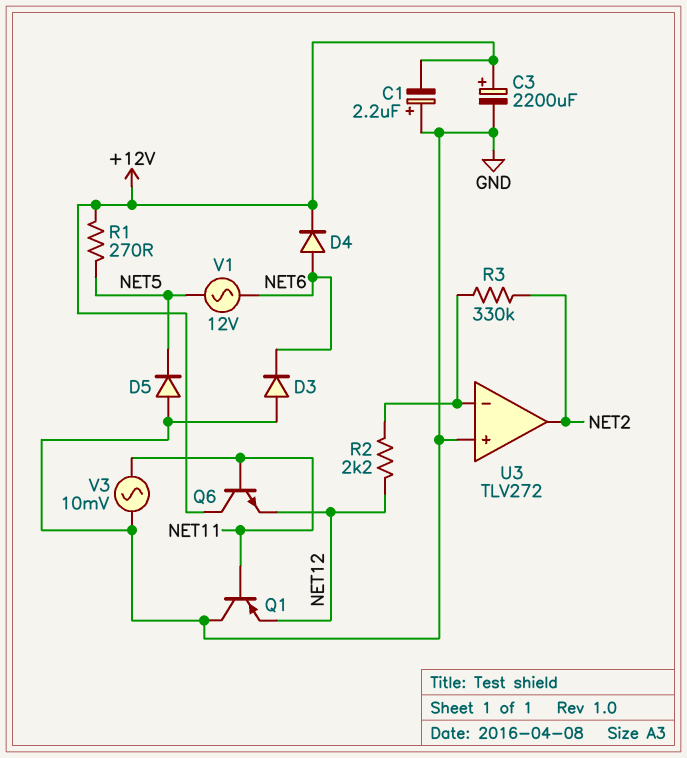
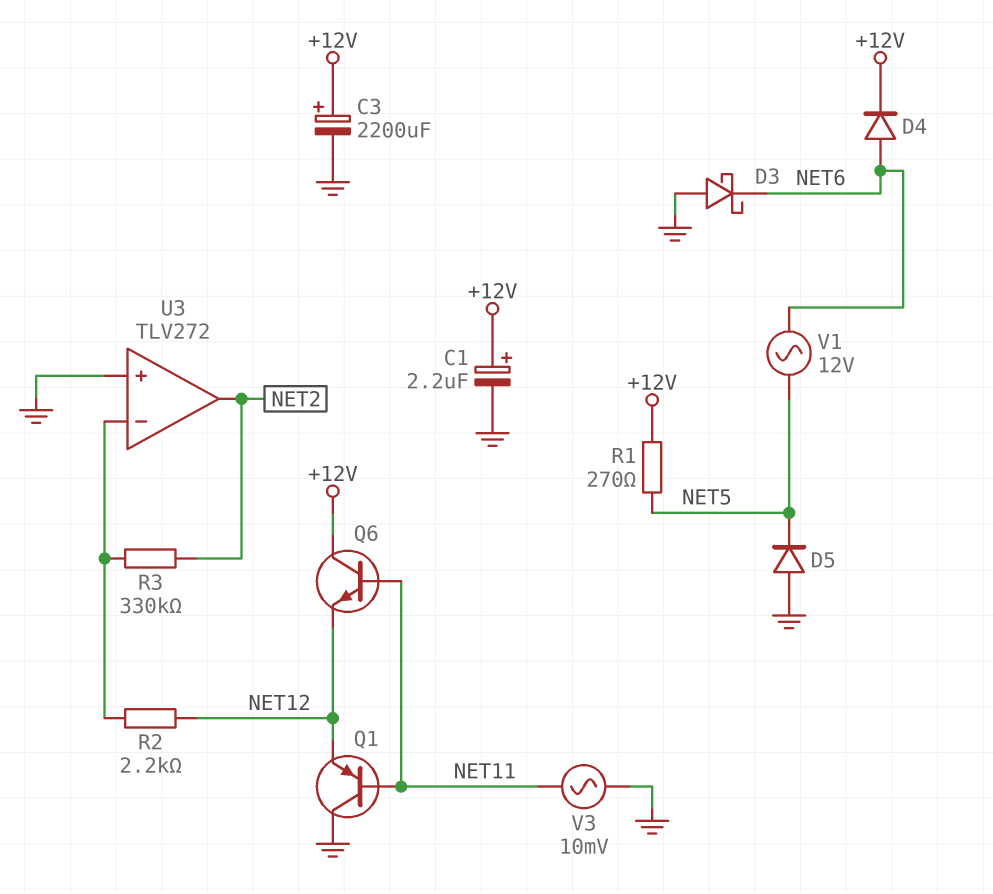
C1: 2.2uF (plus GND, minus +12V) -> 2.2uF (plus +12V, minus GND)
D3: diode (A GND, K NET6) -> schottky (A GND, K NET6)

